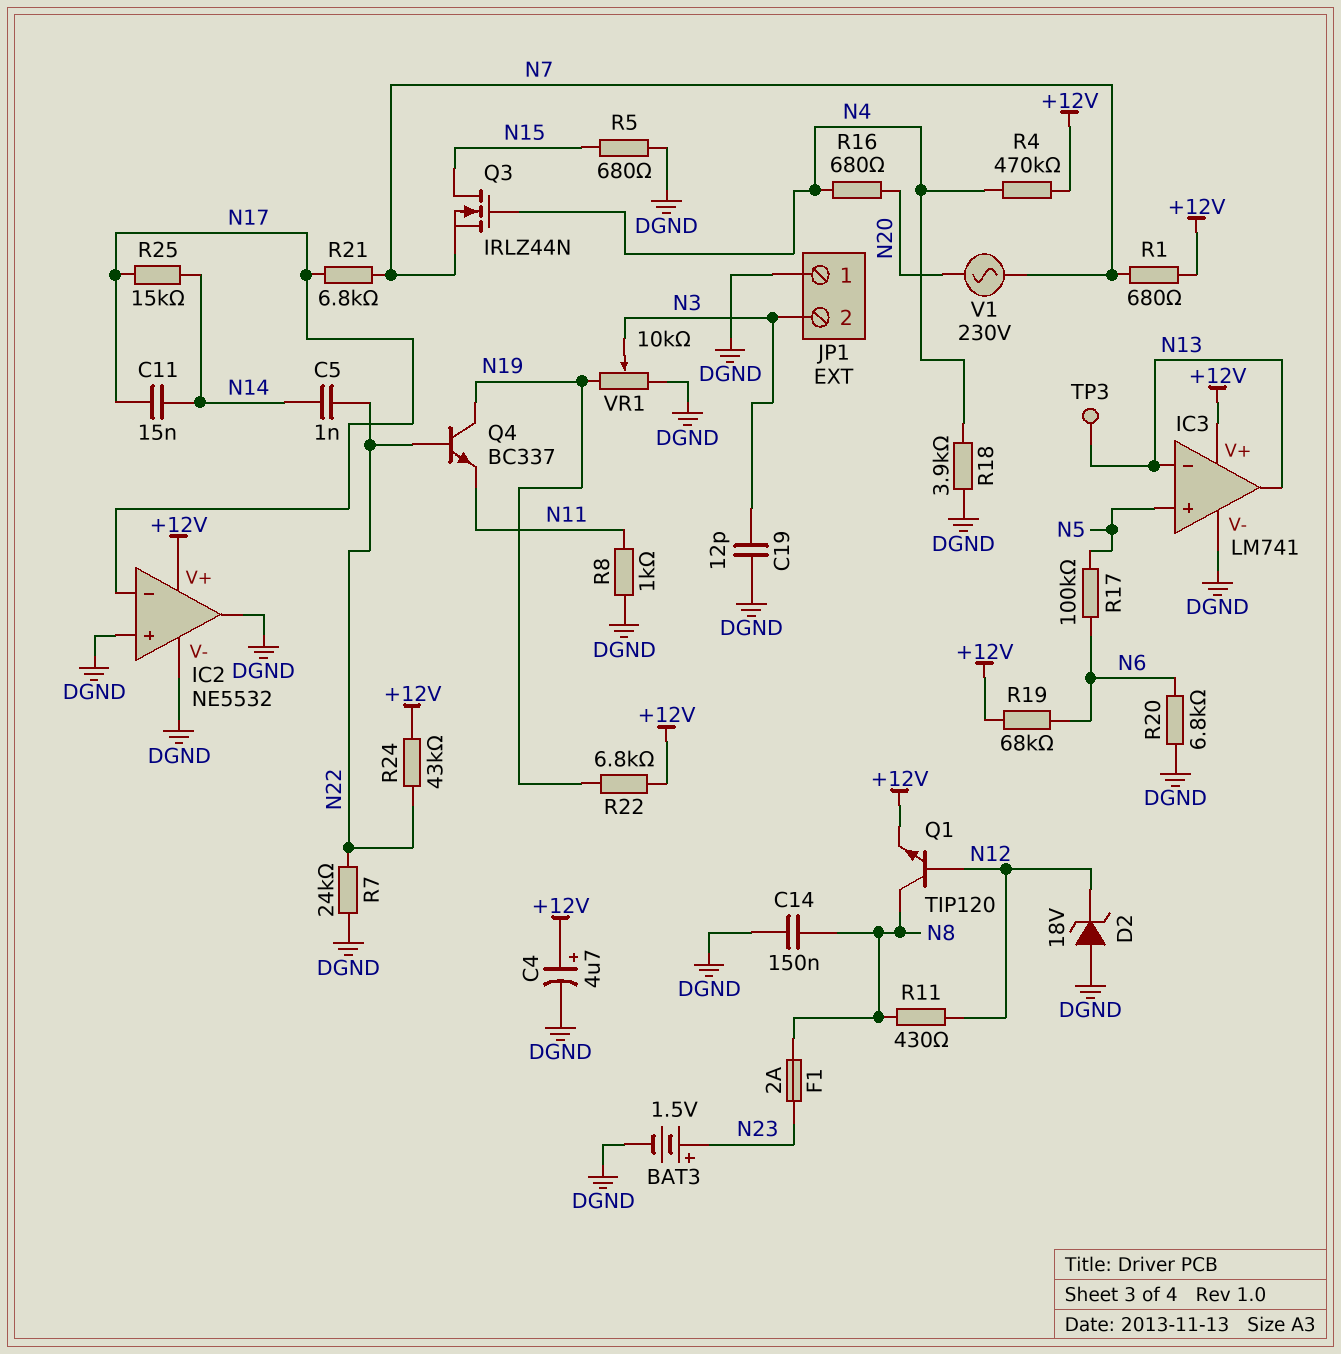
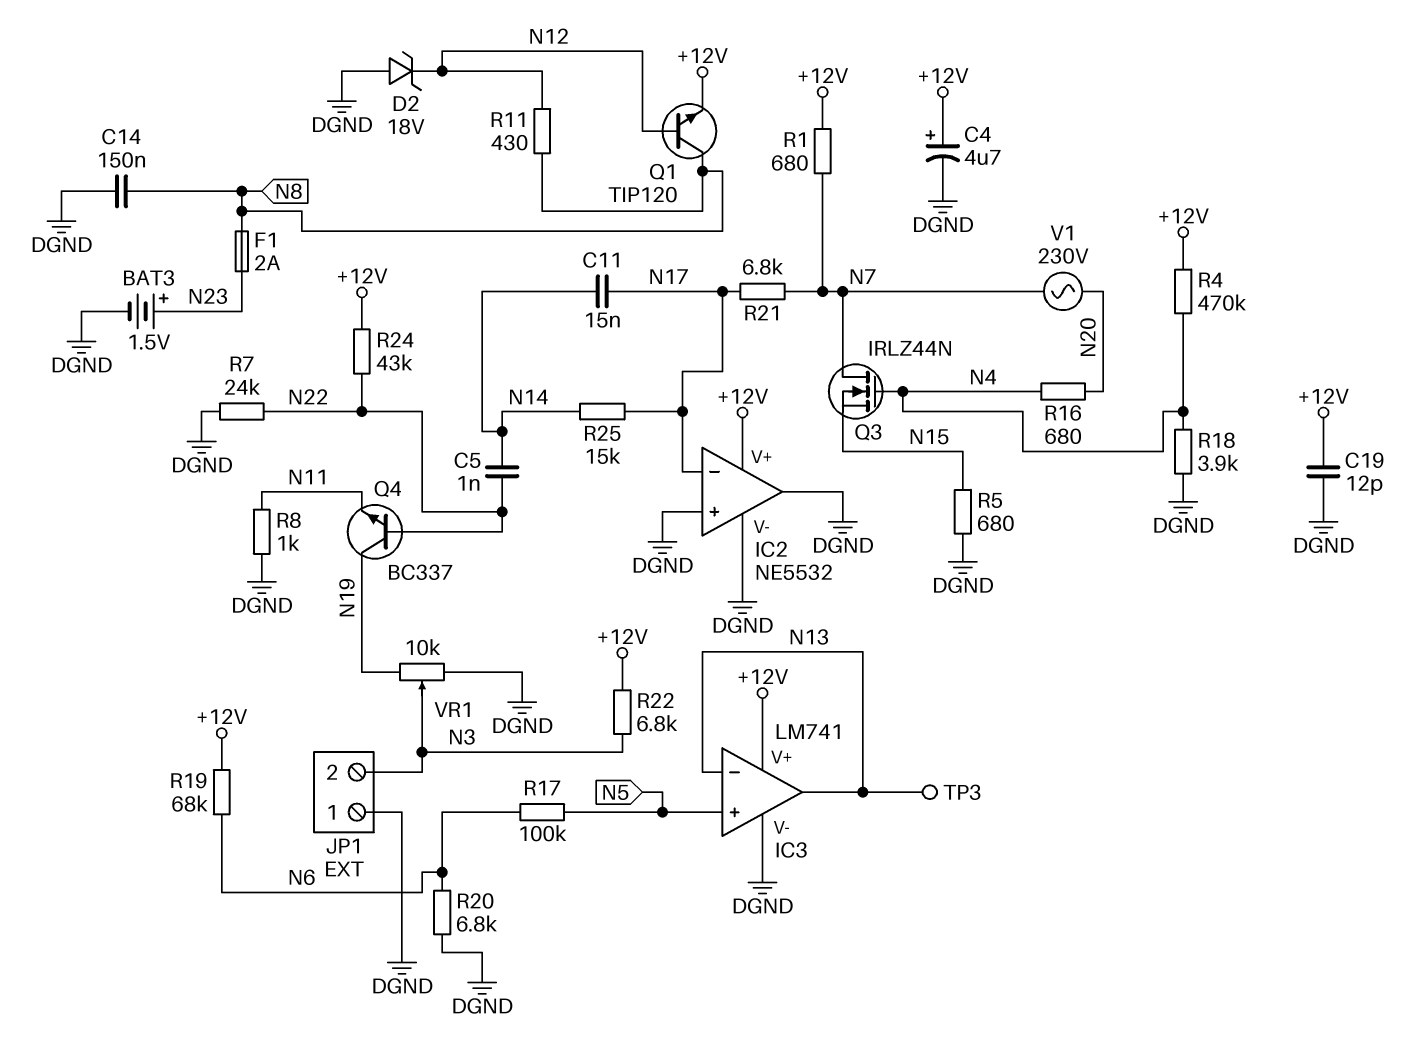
C19: 12pF (DGND, N3) -> 12pF (+12V, DGND)
Q3: NMOS IRLZ44N (G N4, D N15, S N7) -> NMOS IRLZ44N (G N4, D N7, S N15)
R22: 6.8k (+12V, N19) -> 6.8k (+12V, N3)

